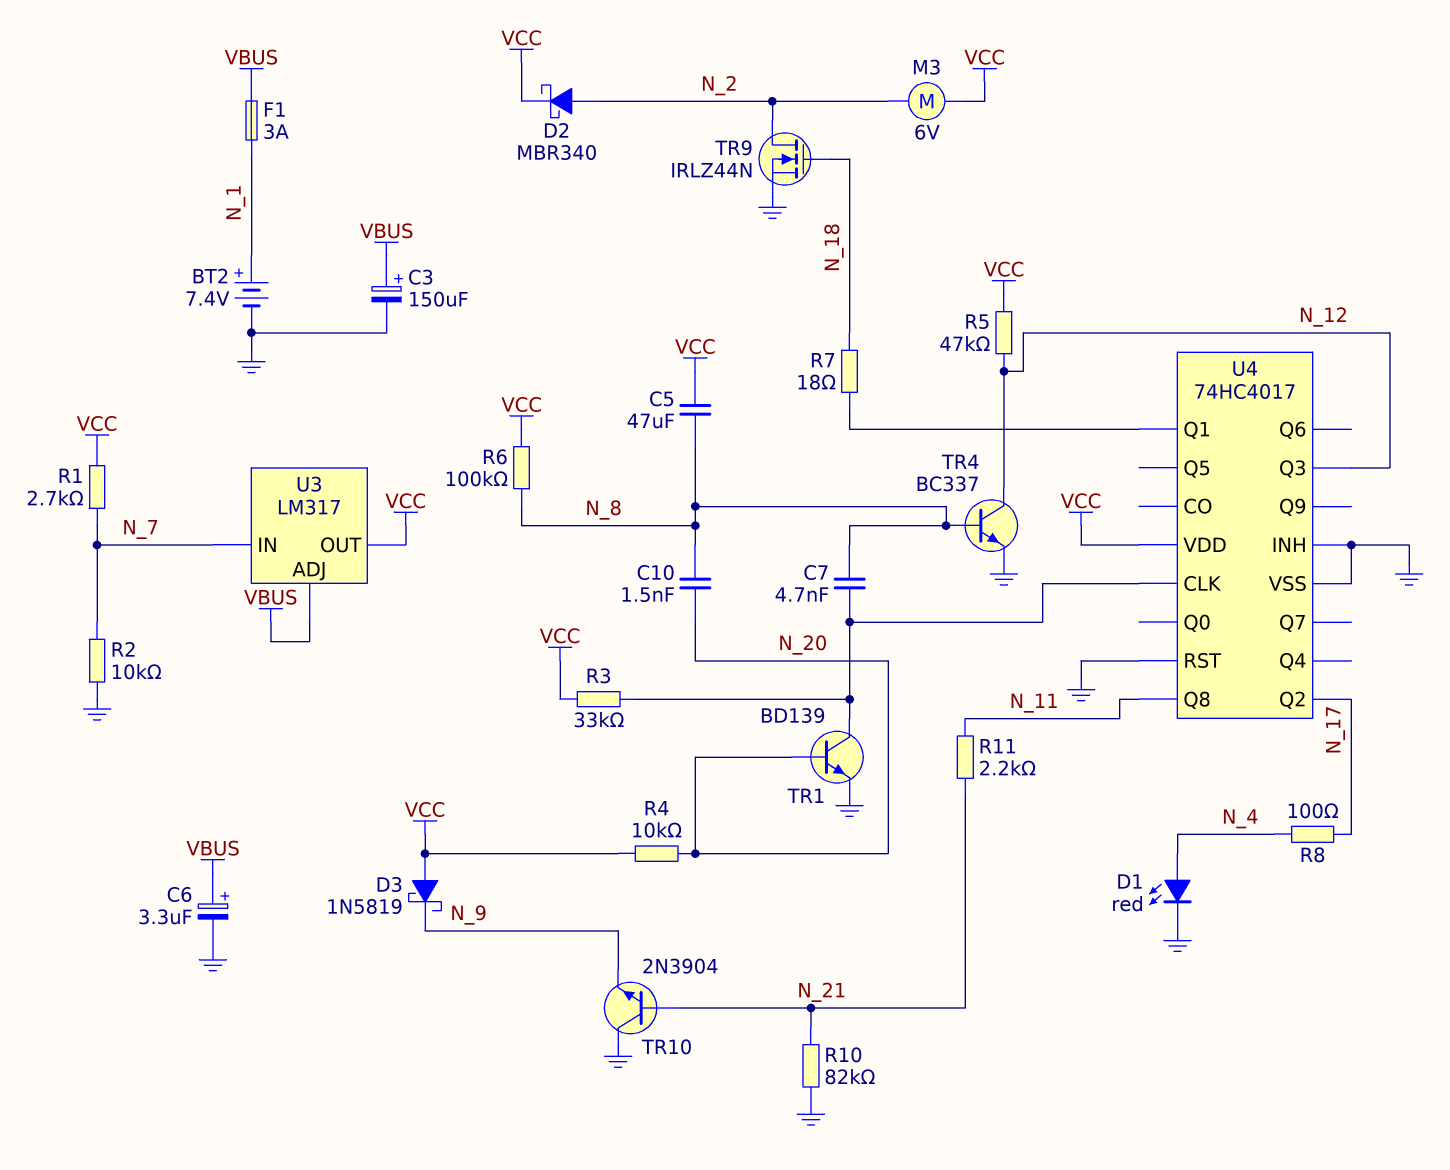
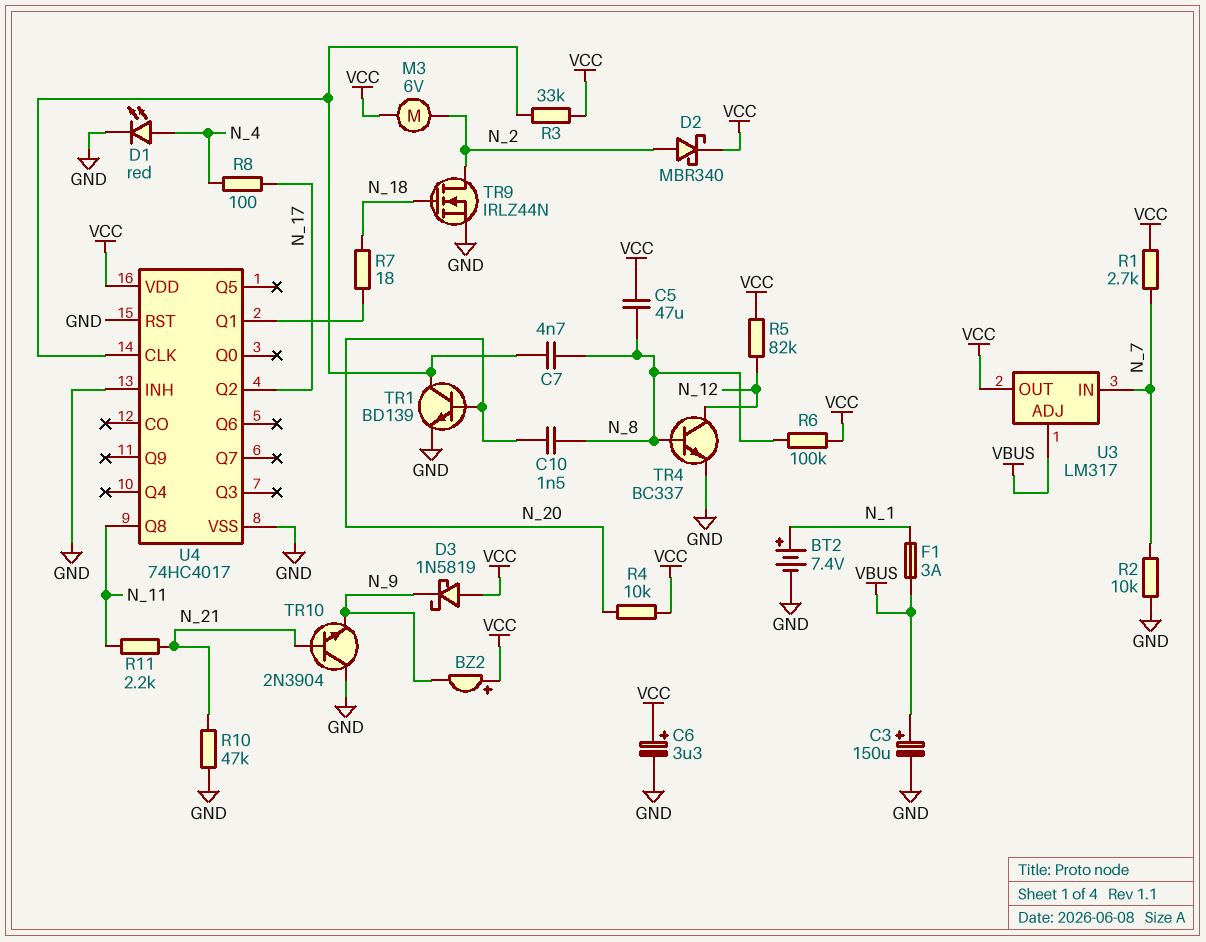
BZ2: none -> buzzer (plus VCC, minus N_9)
C6: 3.3uF (plus VBUS, minus GND) -> 3.3uF (plus VCC, minus GND)
R5: 47k (N_12, VCC) -> 82k (N_12, VCC)
R10: 82k (GND, N_21) -> 47k (GND, N_21)
U4 pin Q3: N_12 -> none

